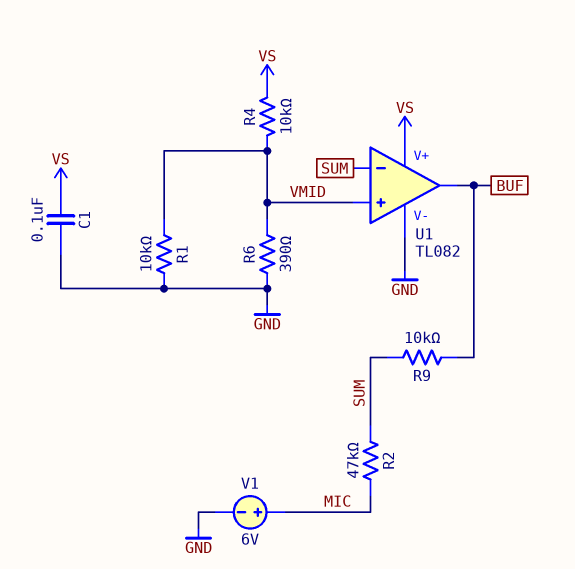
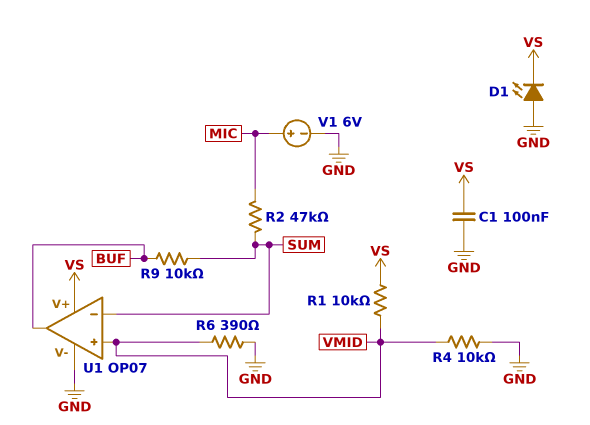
D1: none -> LED (A GND, K VS)
R1: 10k (GND, VMID) -> 10k (VMID, VS)
R4: 10k (VMID, VS) -> 10k (GND, VMID)
U1: TL082 -> OP07

